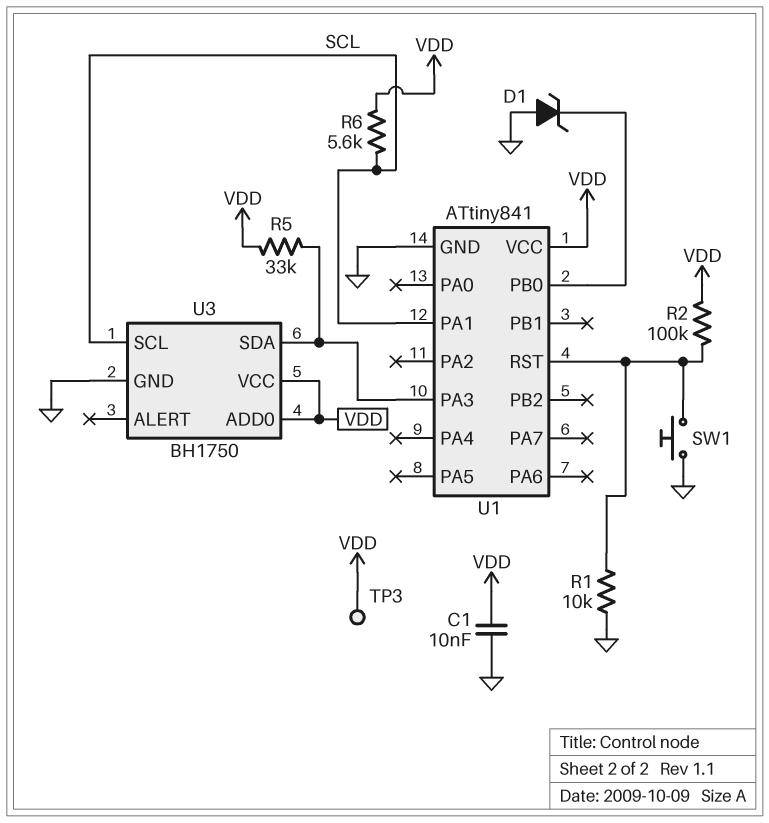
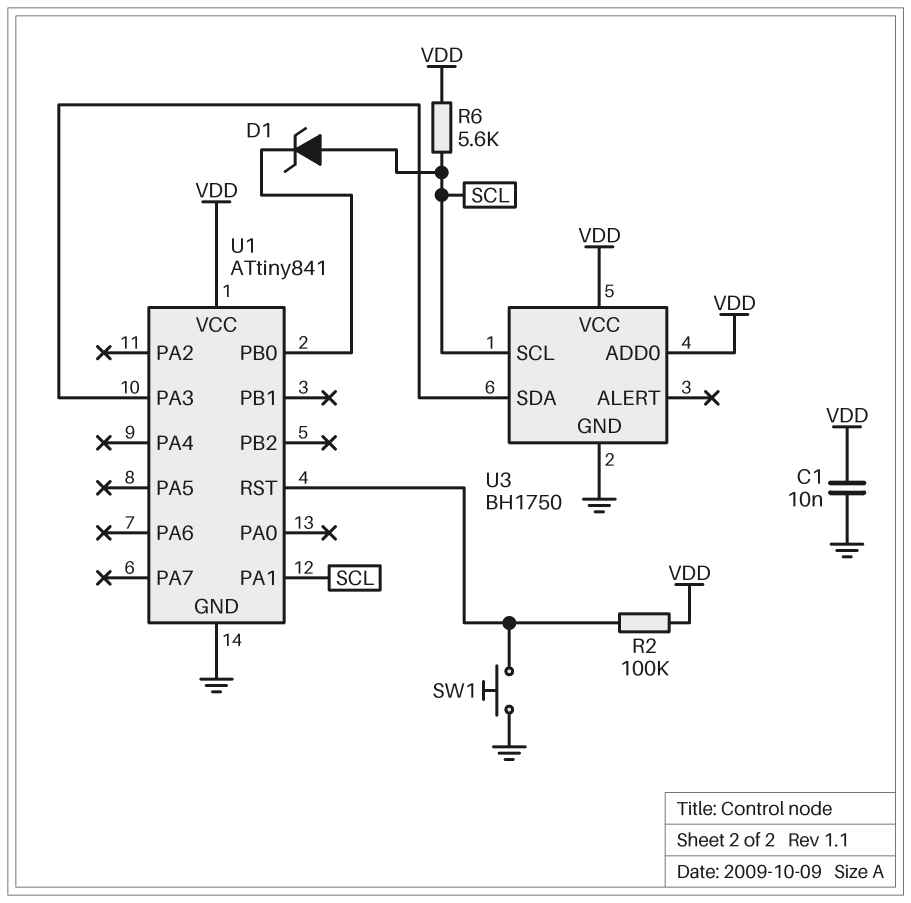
D1: zener (A GND, K U1/PB0) -> zener (A SCL, K U1/PB0)
R1: 10k (GND, U1/RST) -> none
R5: 33k (U1/PA3, VDD) -> none
TP3: test point (VDD) -> none

